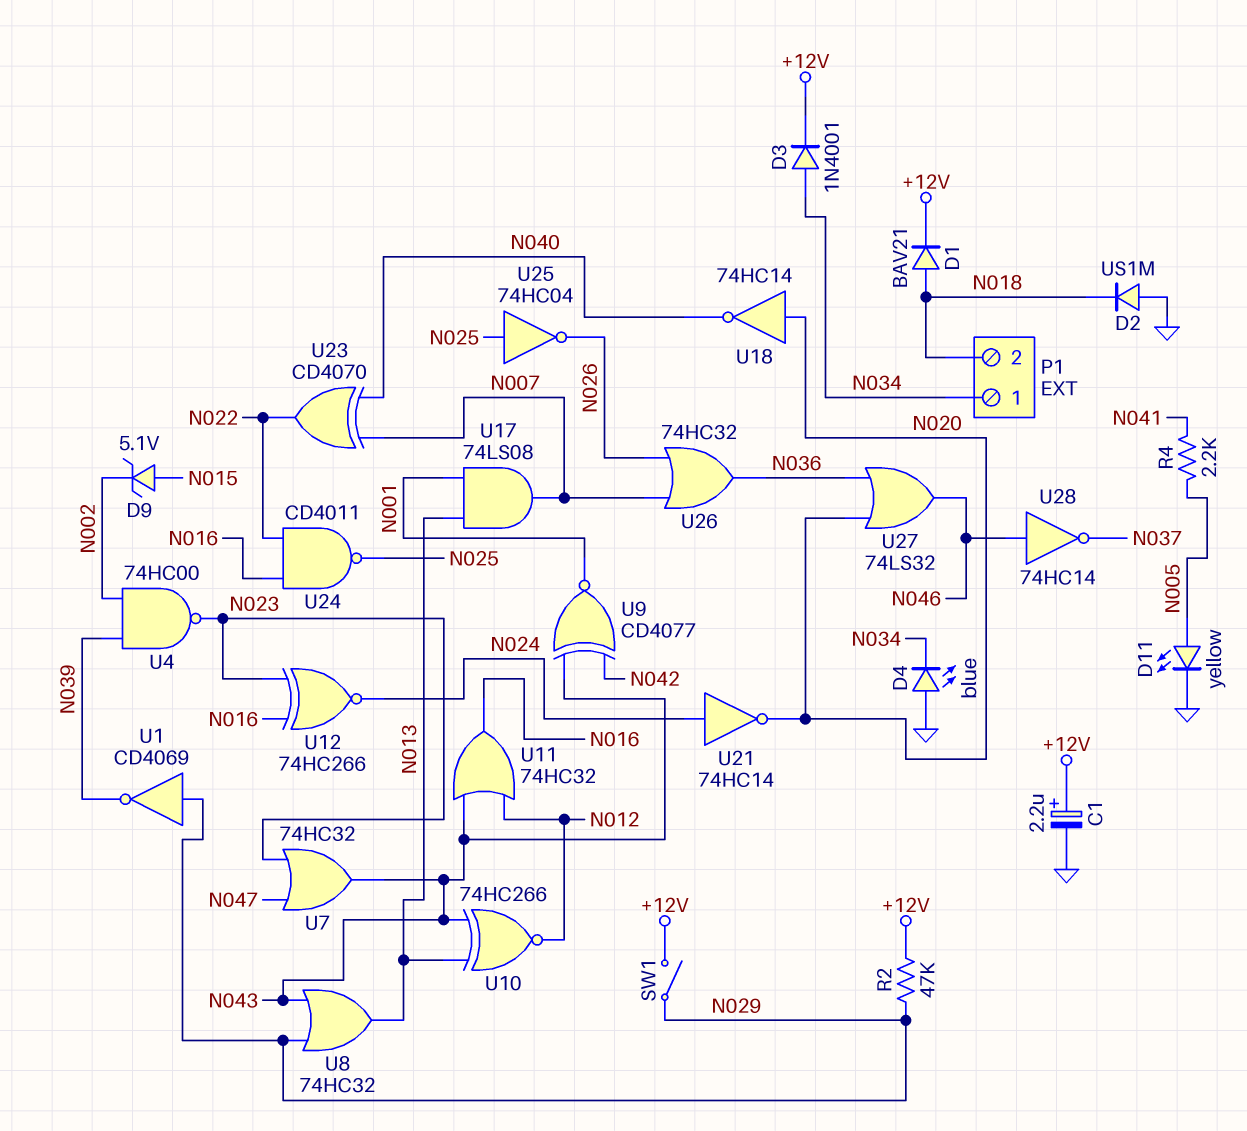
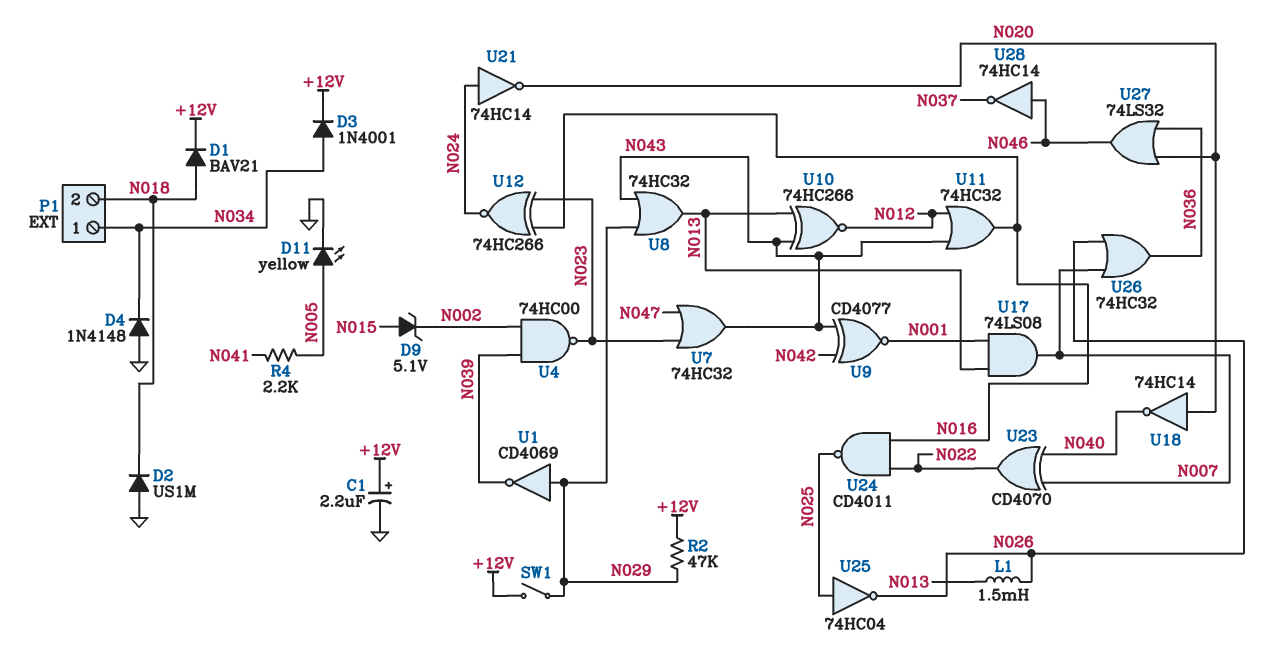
D4: LED blue (A GND, K N034) -> diode 1N4148 (A GND, K N034)
L1: none -> 1.5mH (N013, N026)

